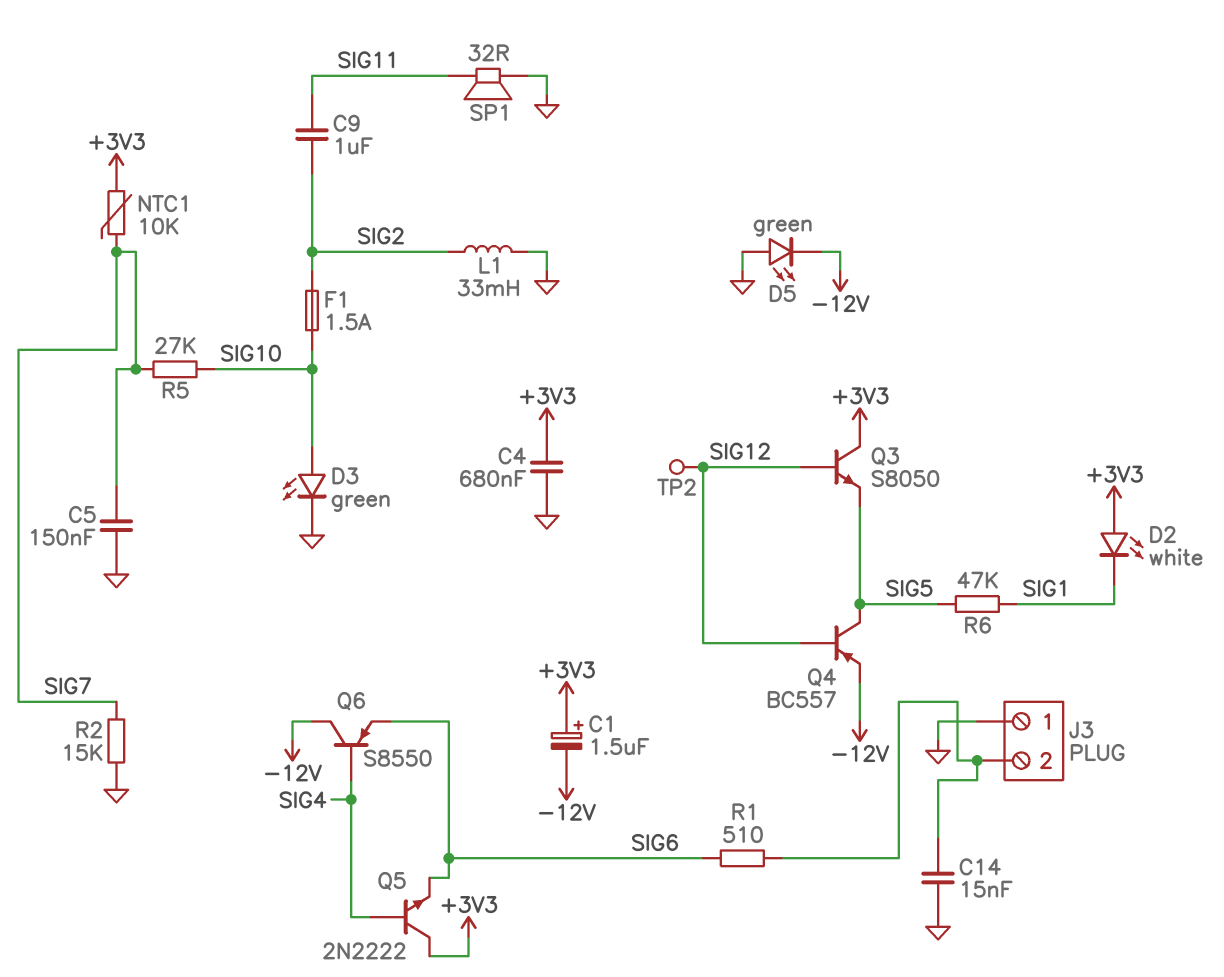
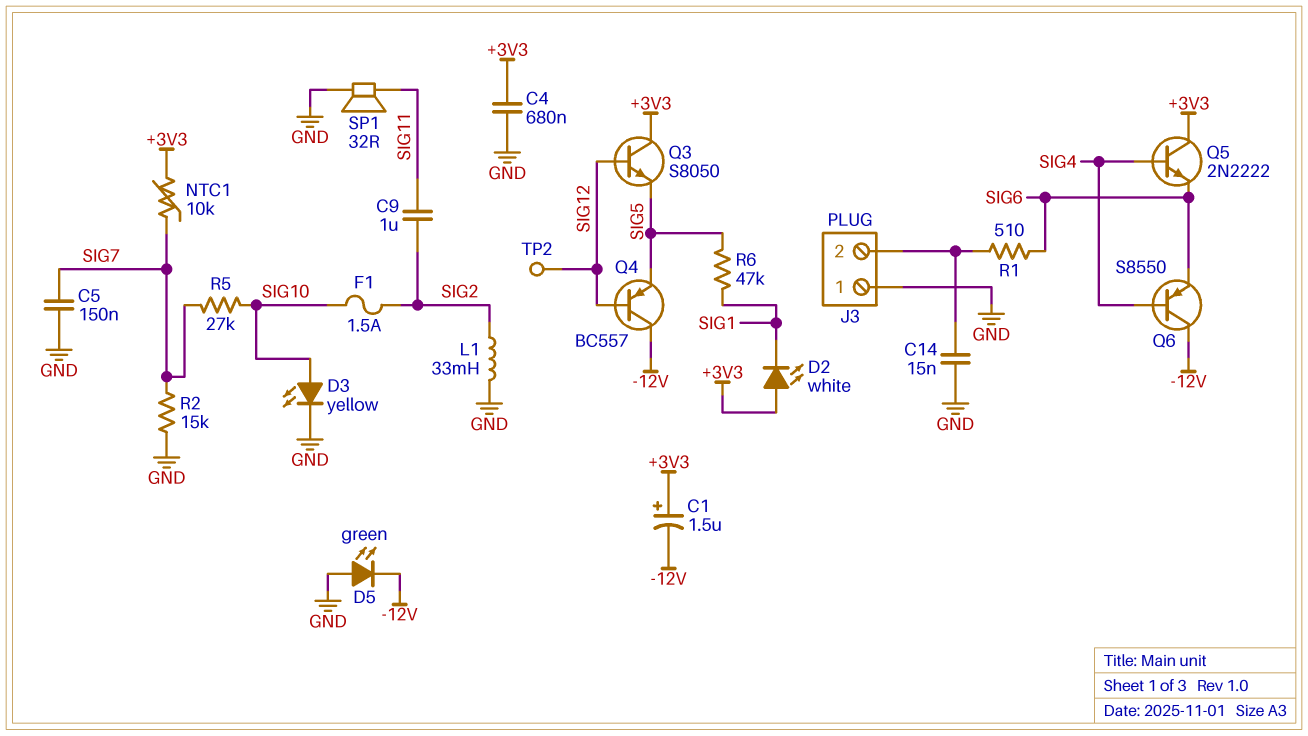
D3: LED green (A SIG10, K GND) -> LED yellow (A SIG10, K GND)
Q4: PNP BC557 (B SIG12, C SIG5, E -12V) -> PNP BC557 (B SIG12, C -12V, E SIG5)

